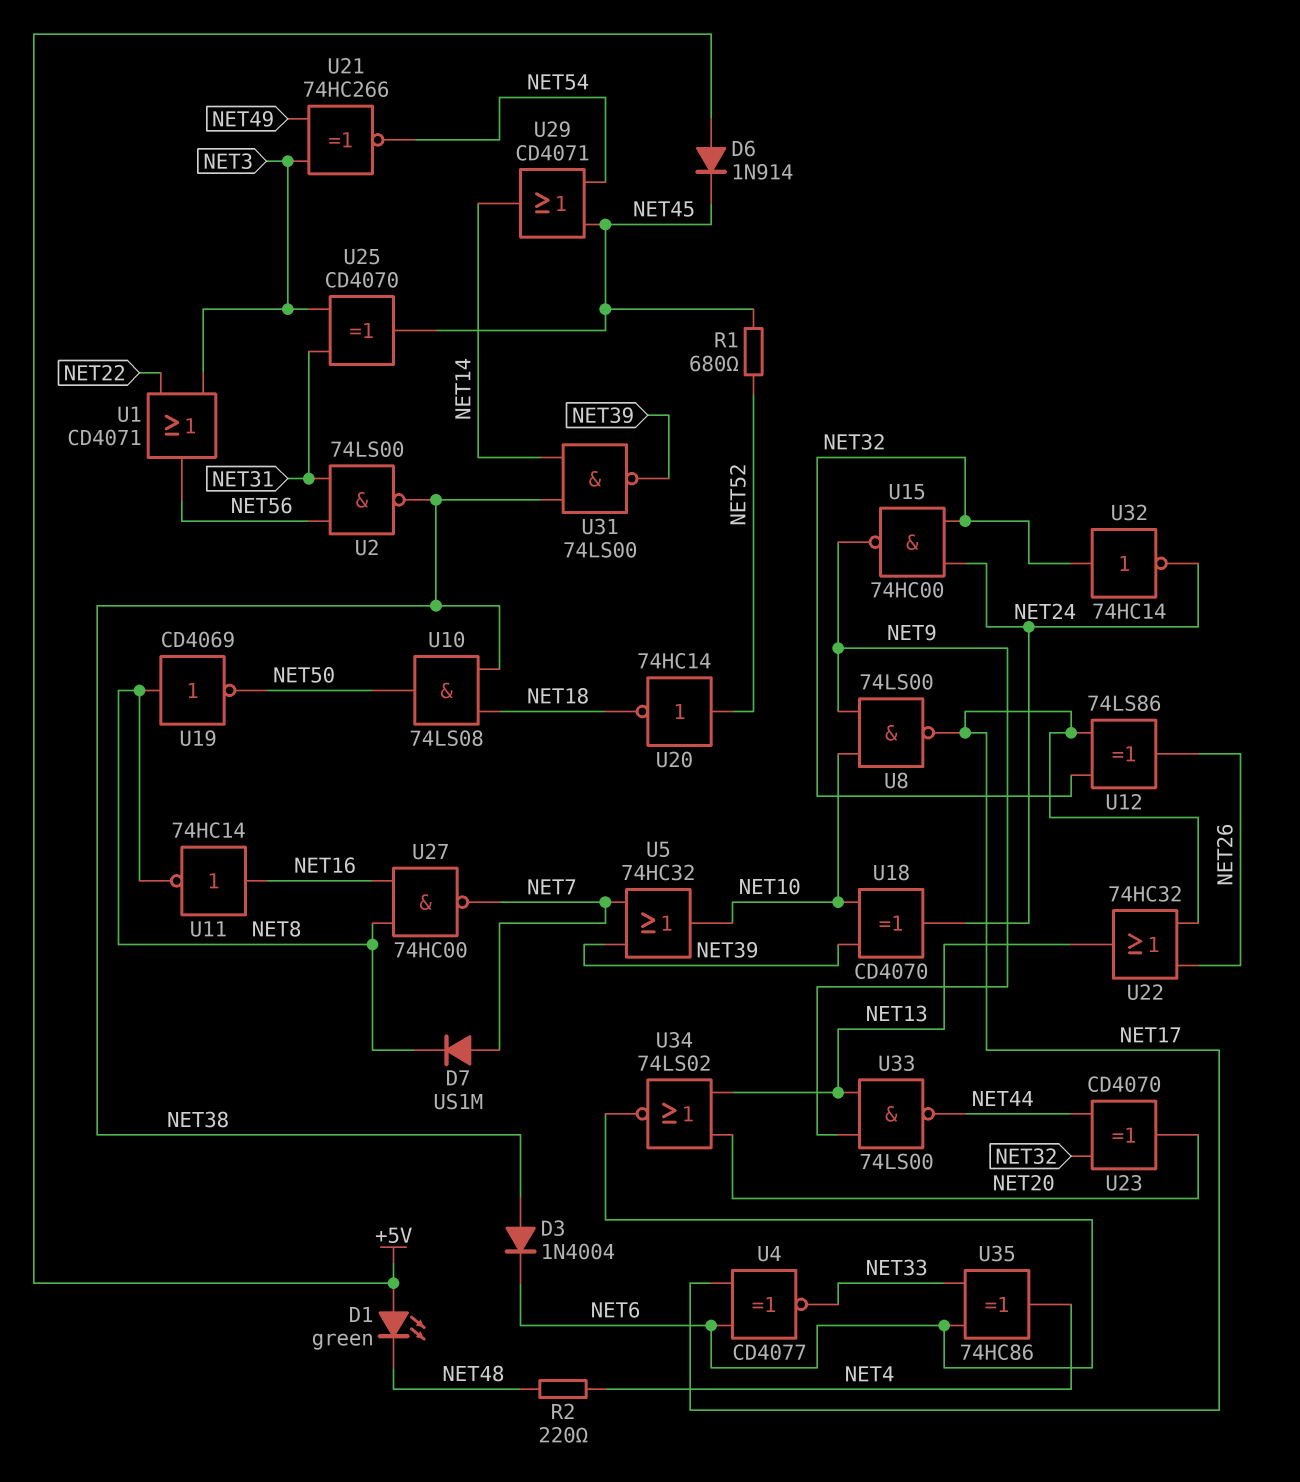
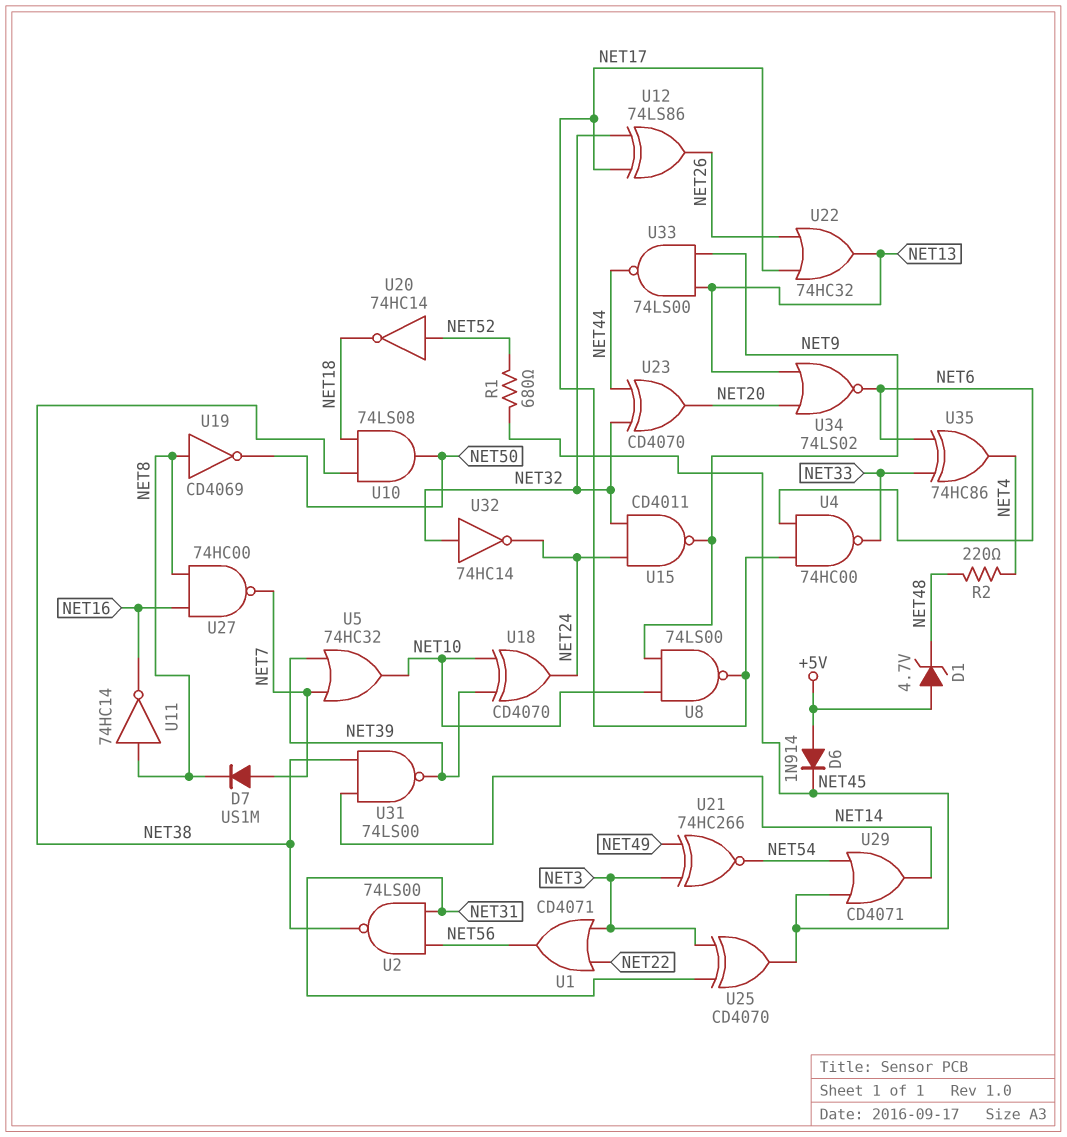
D1: LED green (A +5V, K NET48) -> zener 4.7V (A +5V, K NET48)
D3: diode 1N4004 (A NET38, K NET6) -> none
U4: XNOR CD4077 (in NET6, in NET17, out NET33) -> NAND 74HC00 (in NET6, in NET17, out NET33)
U11: NOT 74HC14 (in NET16, out NET8) -> NOT 74HC14 (in NET8, out NET16)
U15: NAND 74HC00 (in NET24, in NET32, out NET9) -> NAND CD4011 (in NET24, in NET32, out NET9)

